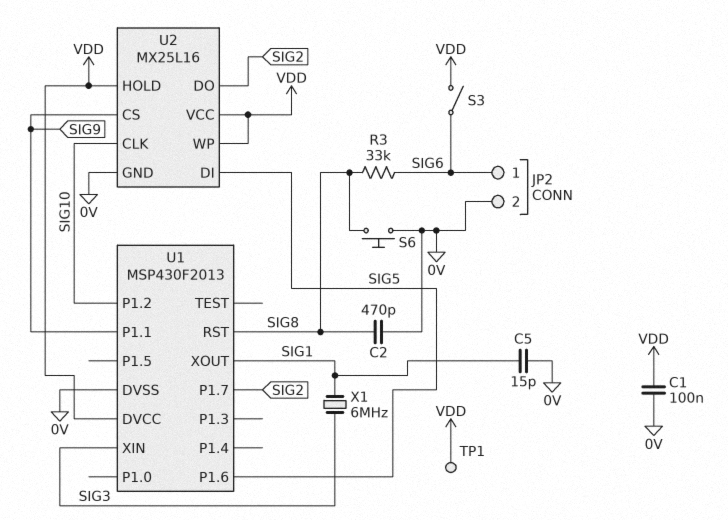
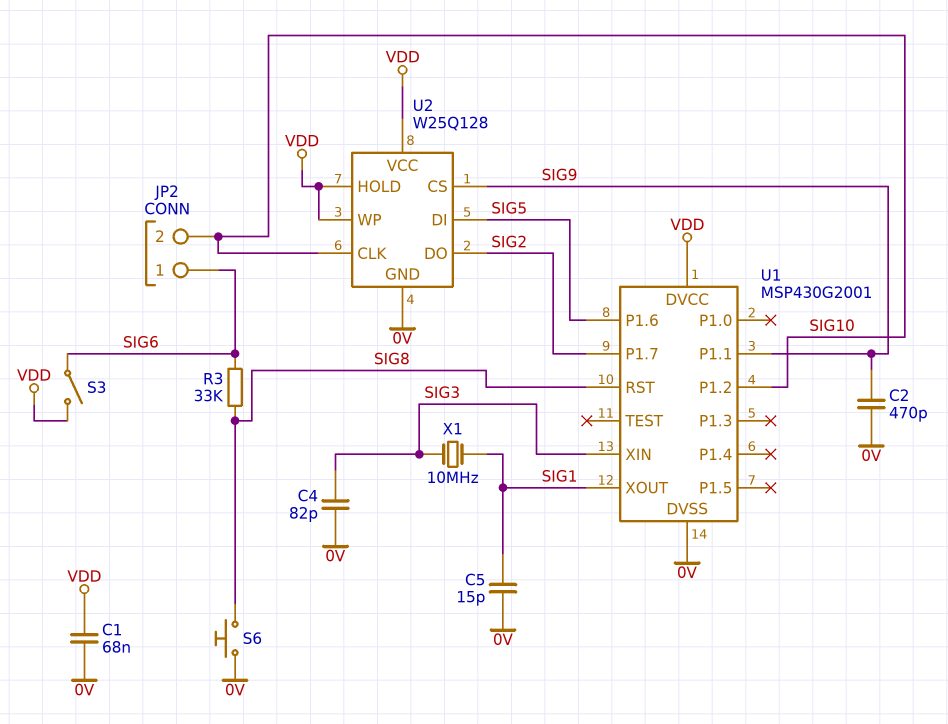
C1: 100nF (0V, VDD) -> 68nF (0V, VDD)
C2: 470pF (0V, SIG8) -> 470pF (0V, SIG9)
C4: none -> 82pF (0V, SIG3)
JP2 pin 2: 0V -> SIG10
TP1: test point (VDD) -> none
U1: MSP430F2013 -> MSP430G2001
U2: MX25L16 -> W25Q128
X1: 6MHz (SIG1, SIG3) -> 10MHz (SIG1, SIG3)

